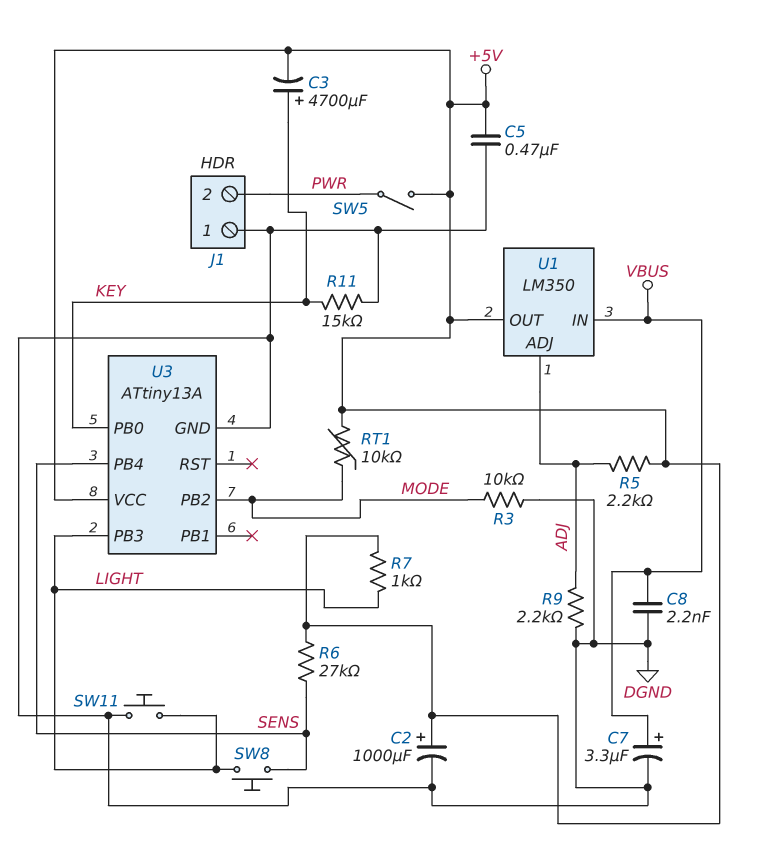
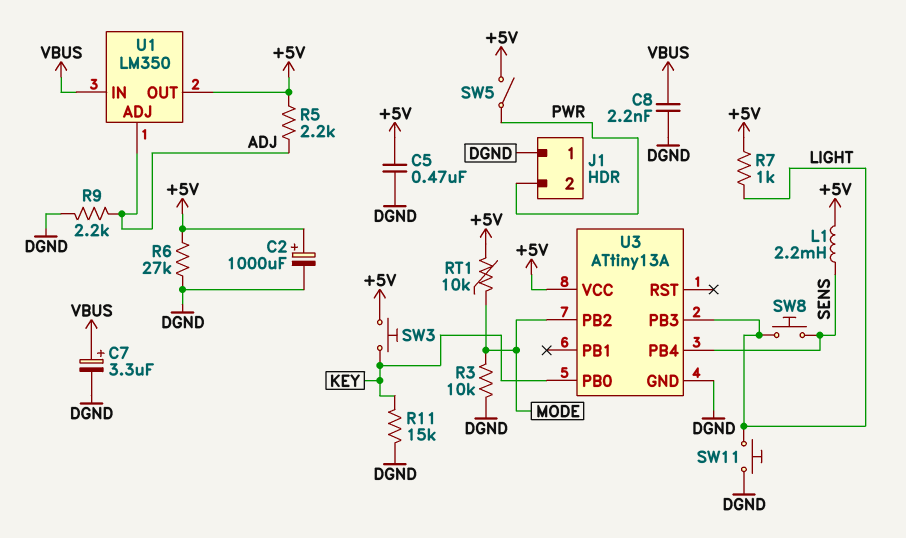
C3: 4700uF (plus KEY, minus +5V) -> none
L1: none -> 2.2mH (+5V, SENS)
R6: 27k (+5V, SENS) -> 27k (+5V, DGND)
SW3: none -> button (+5V, KEY)

